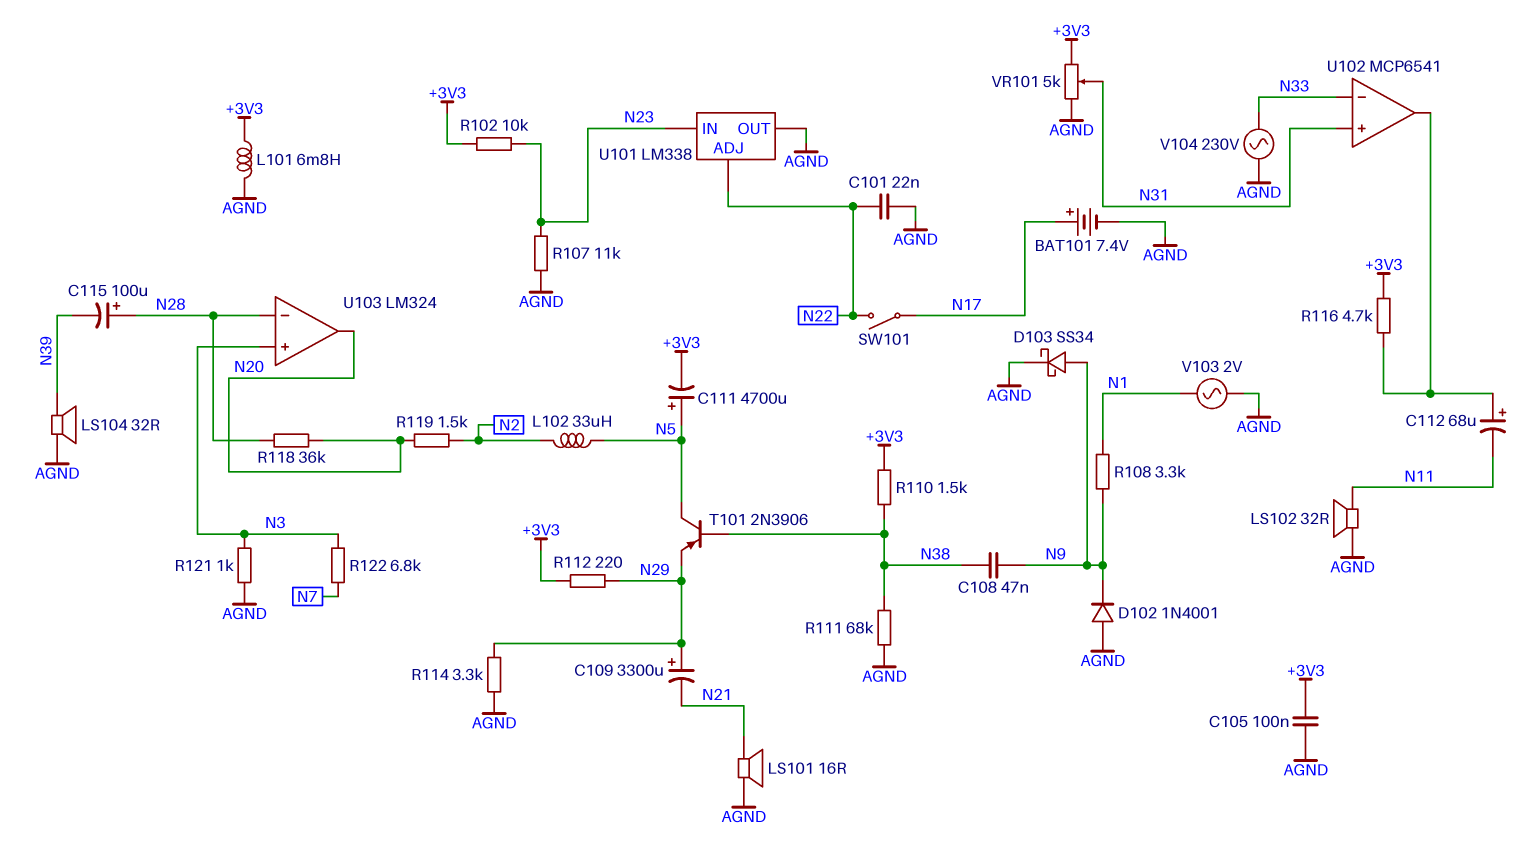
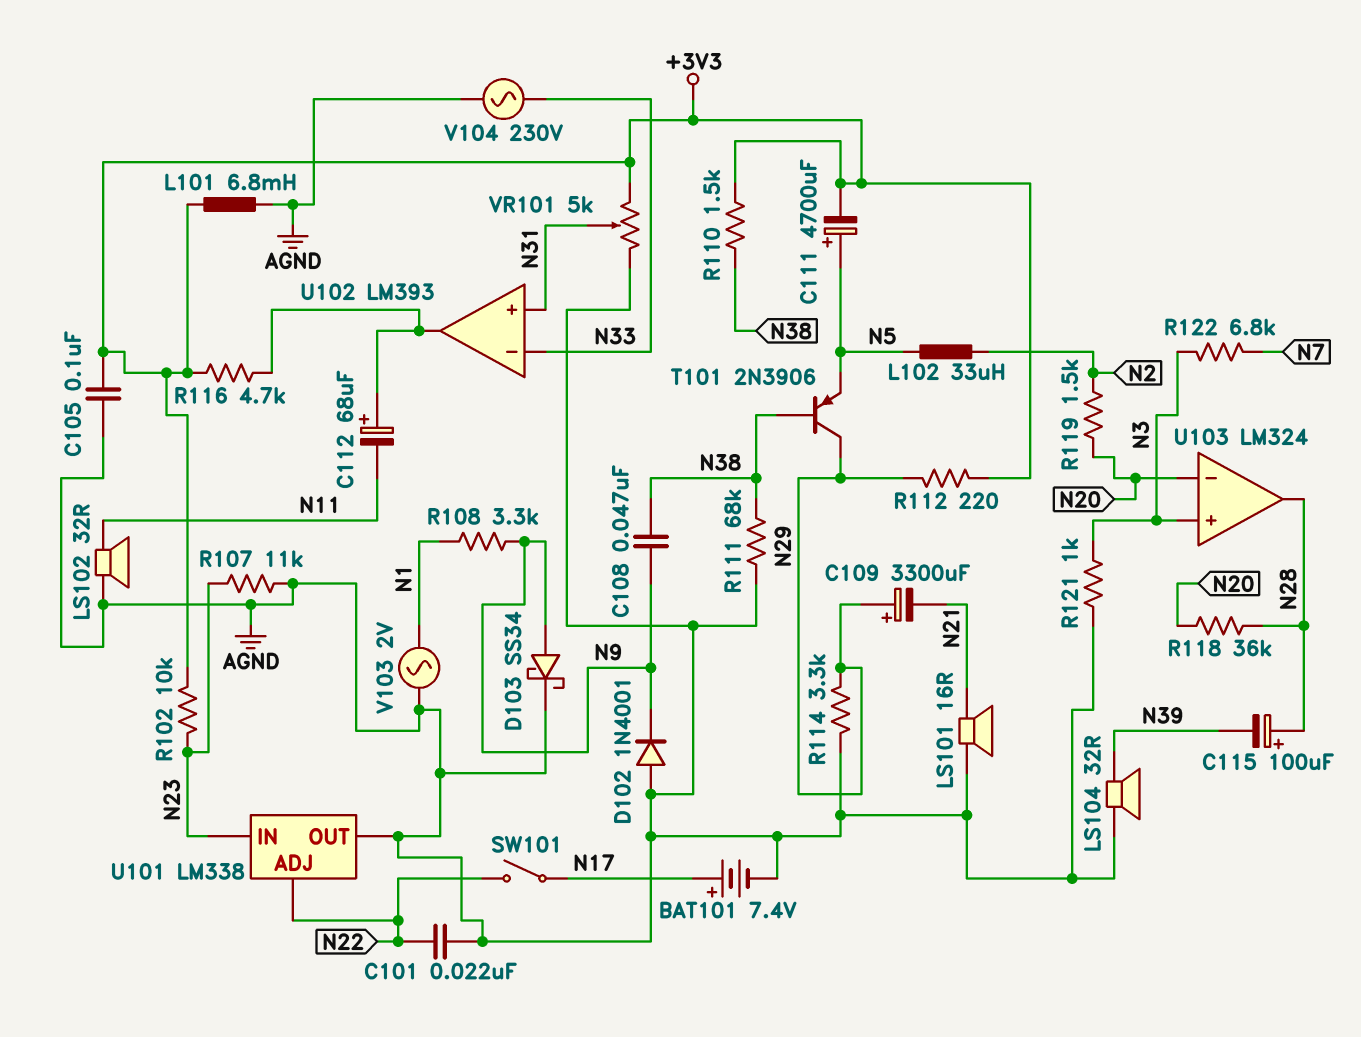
T101: PNP 2N3906 (B N38, C N5, E N29) -> PNP 2N3906 (B N38, C N29, E N5)
U102: MCP6541 -> LM393
U103 pin in-: N28 -> N20
U103 pin out: N20 -> N28

